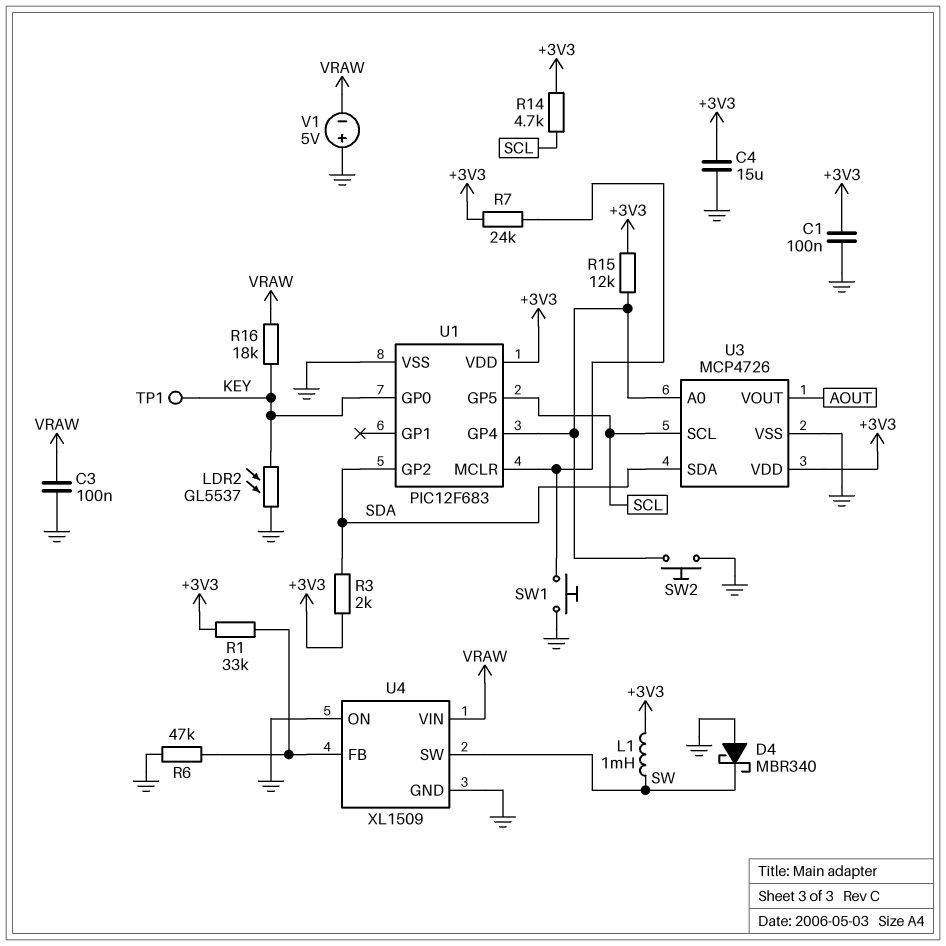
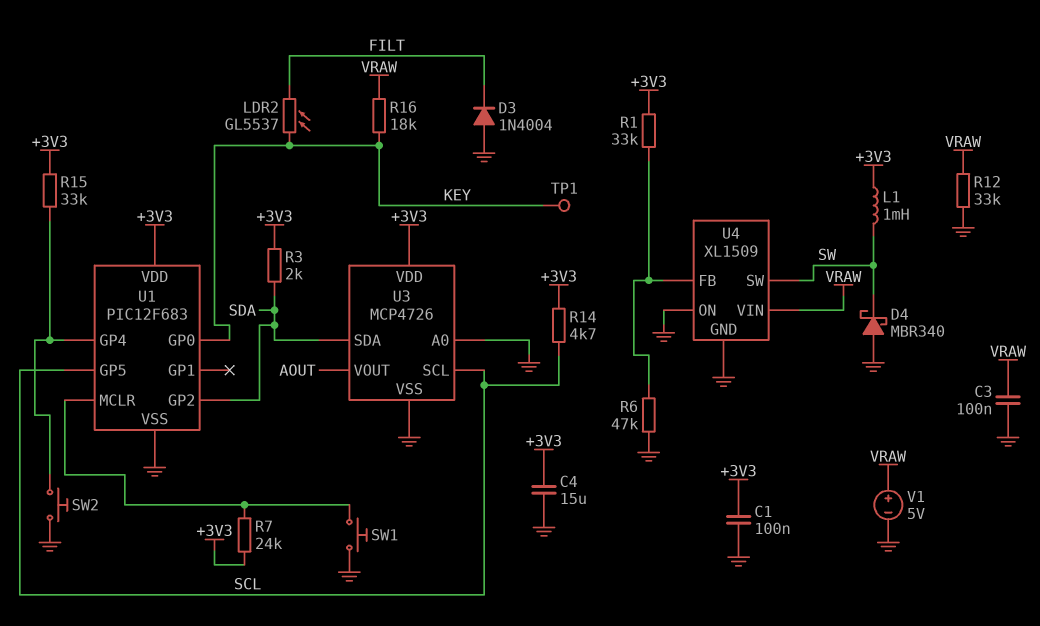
D3: none -> diode 1N4004 (A GND, K FILT)
LDR2: GL5537 (GND, KEY) -> GL5537 (FILT, KEY)
R12: none -> 33k (GND, VRAW)
R15: 12k (+3V3, U1/GP4) -> 33k (+3V3, U1/GP4)
U3 pin A0: U1/GP4 -> GND
V1: 5V (plus GND, minus VRAW) -> 5V (plus VRAW, minus GND)

